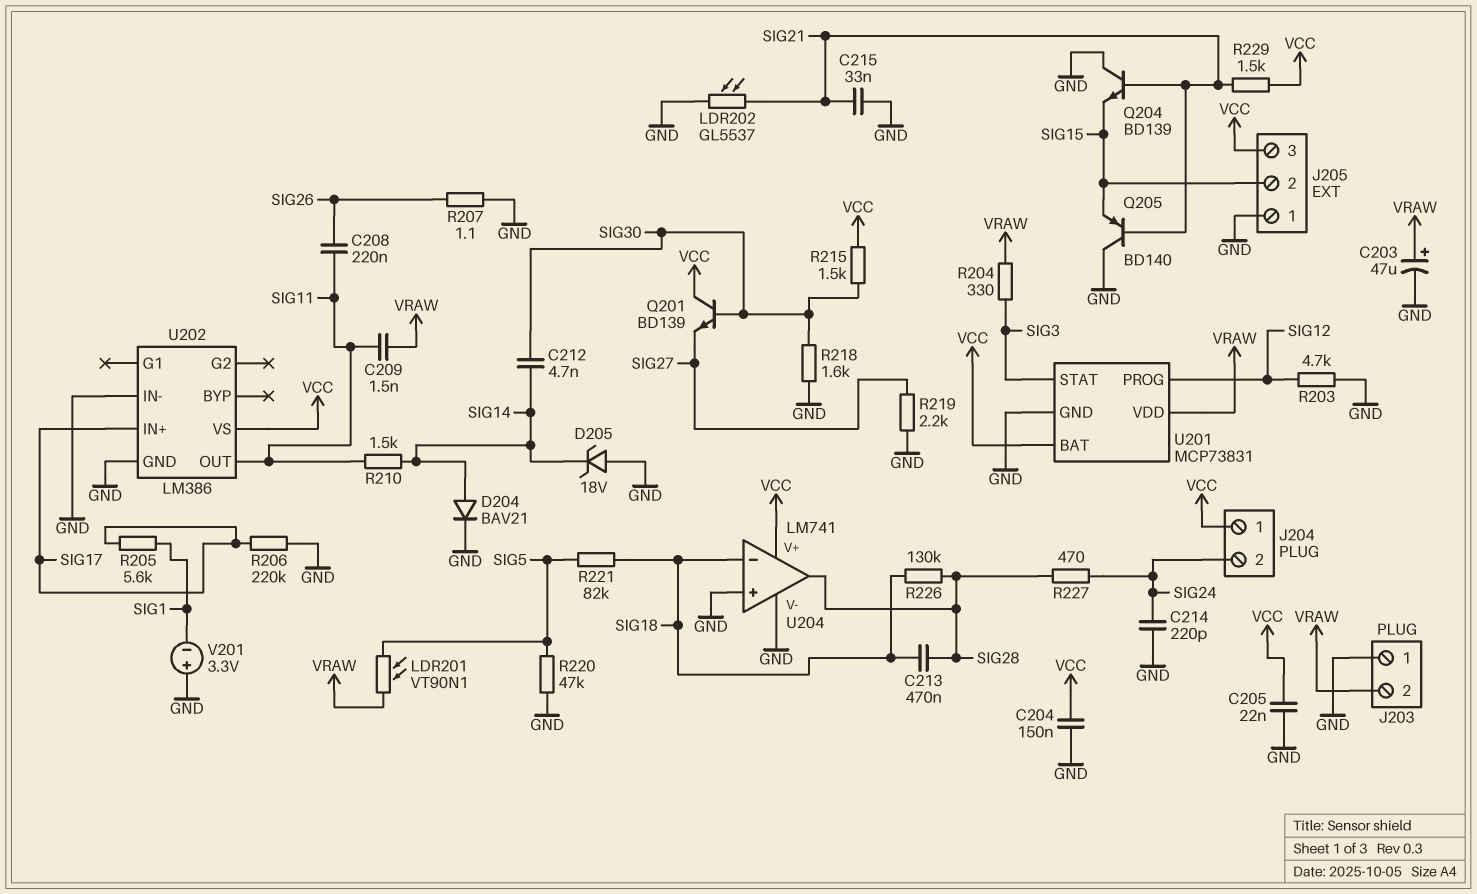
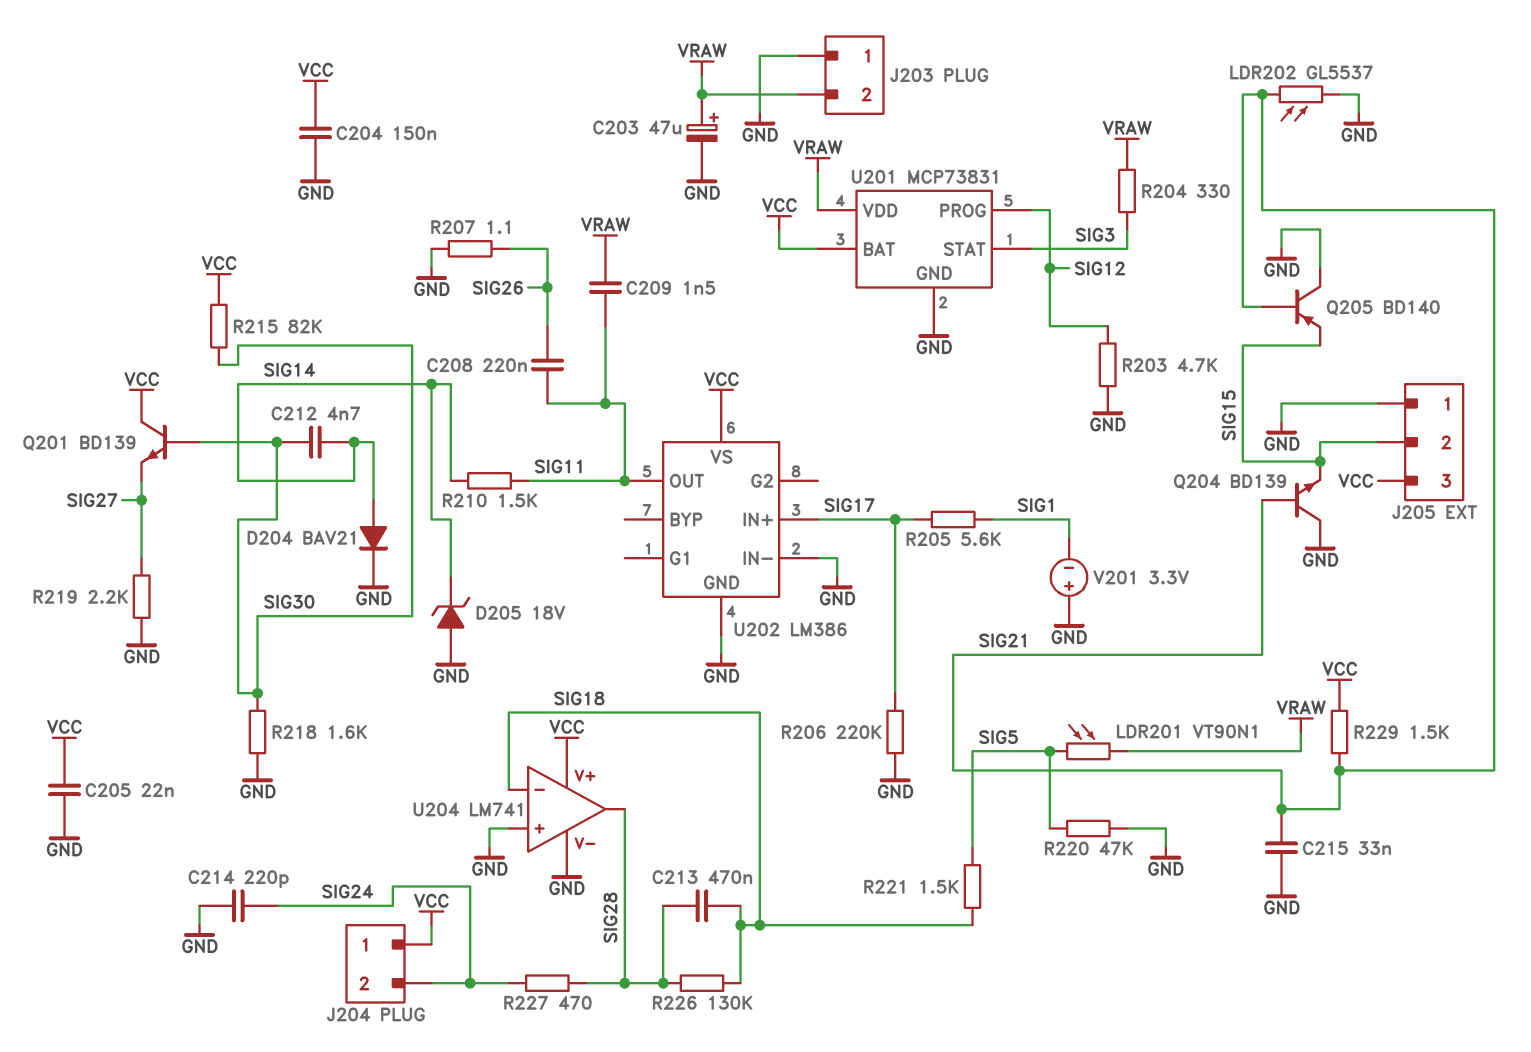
R215: 1.5k (SIG30, VCC) -> 82k (SIG30, VCC)
R221: 82k (SIG5, SIG18) -> 1.5k (SIG5, SIG18)

